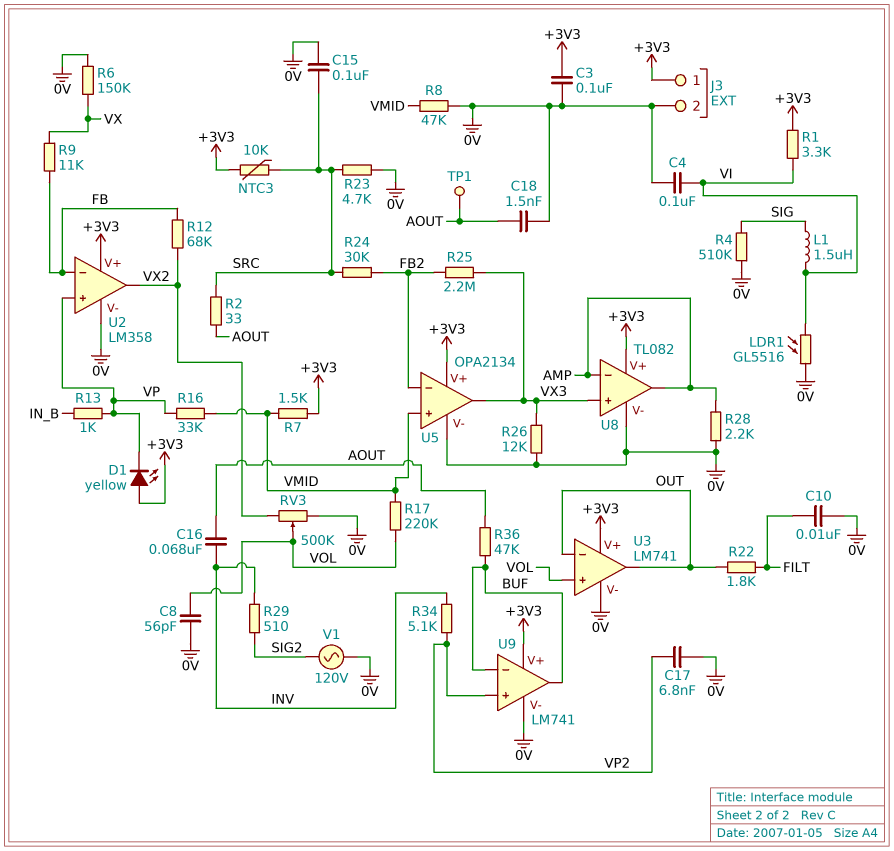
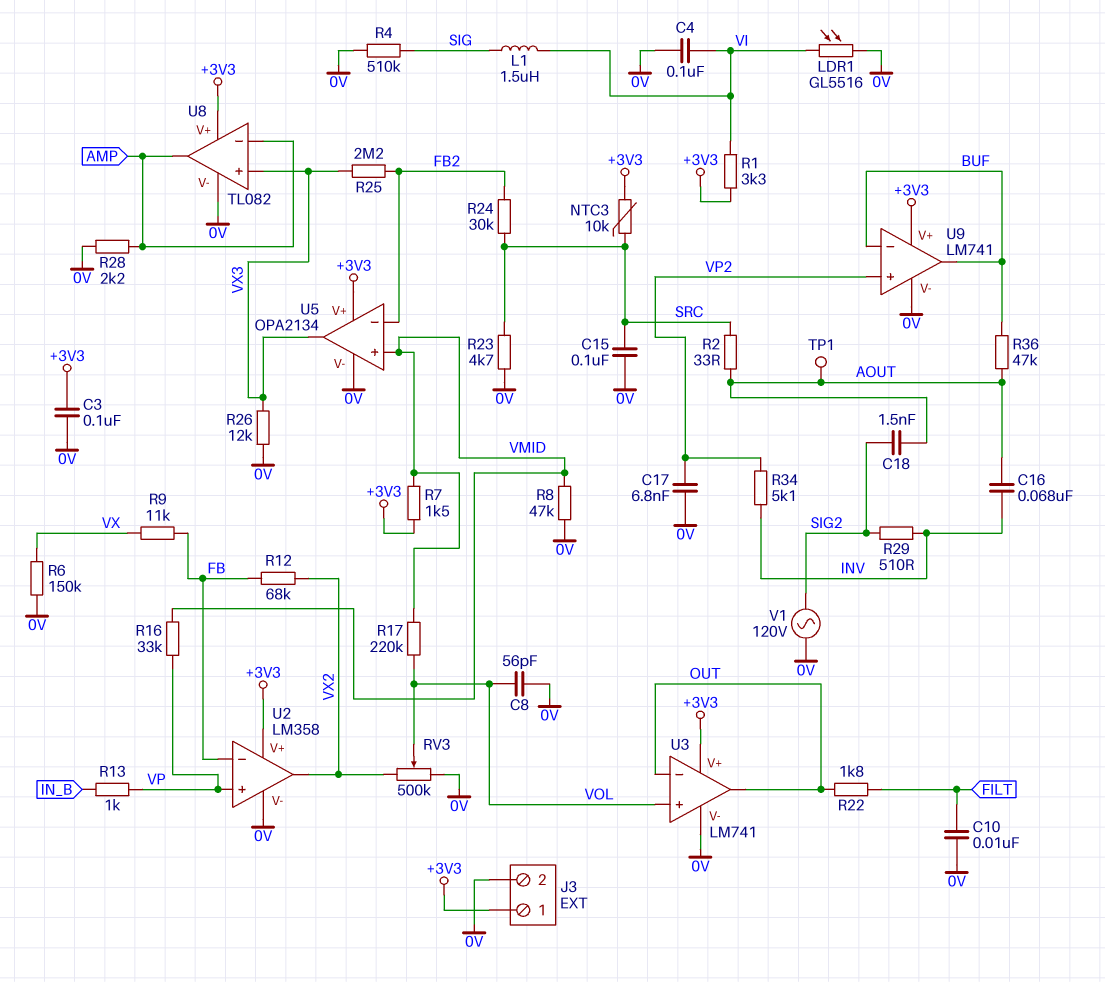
C18: 1.5nF (0V, AOUT) -> 1.5nF (AOUT, SIG2)
D1: LED yellow (A +3V3, K VP) -> none

